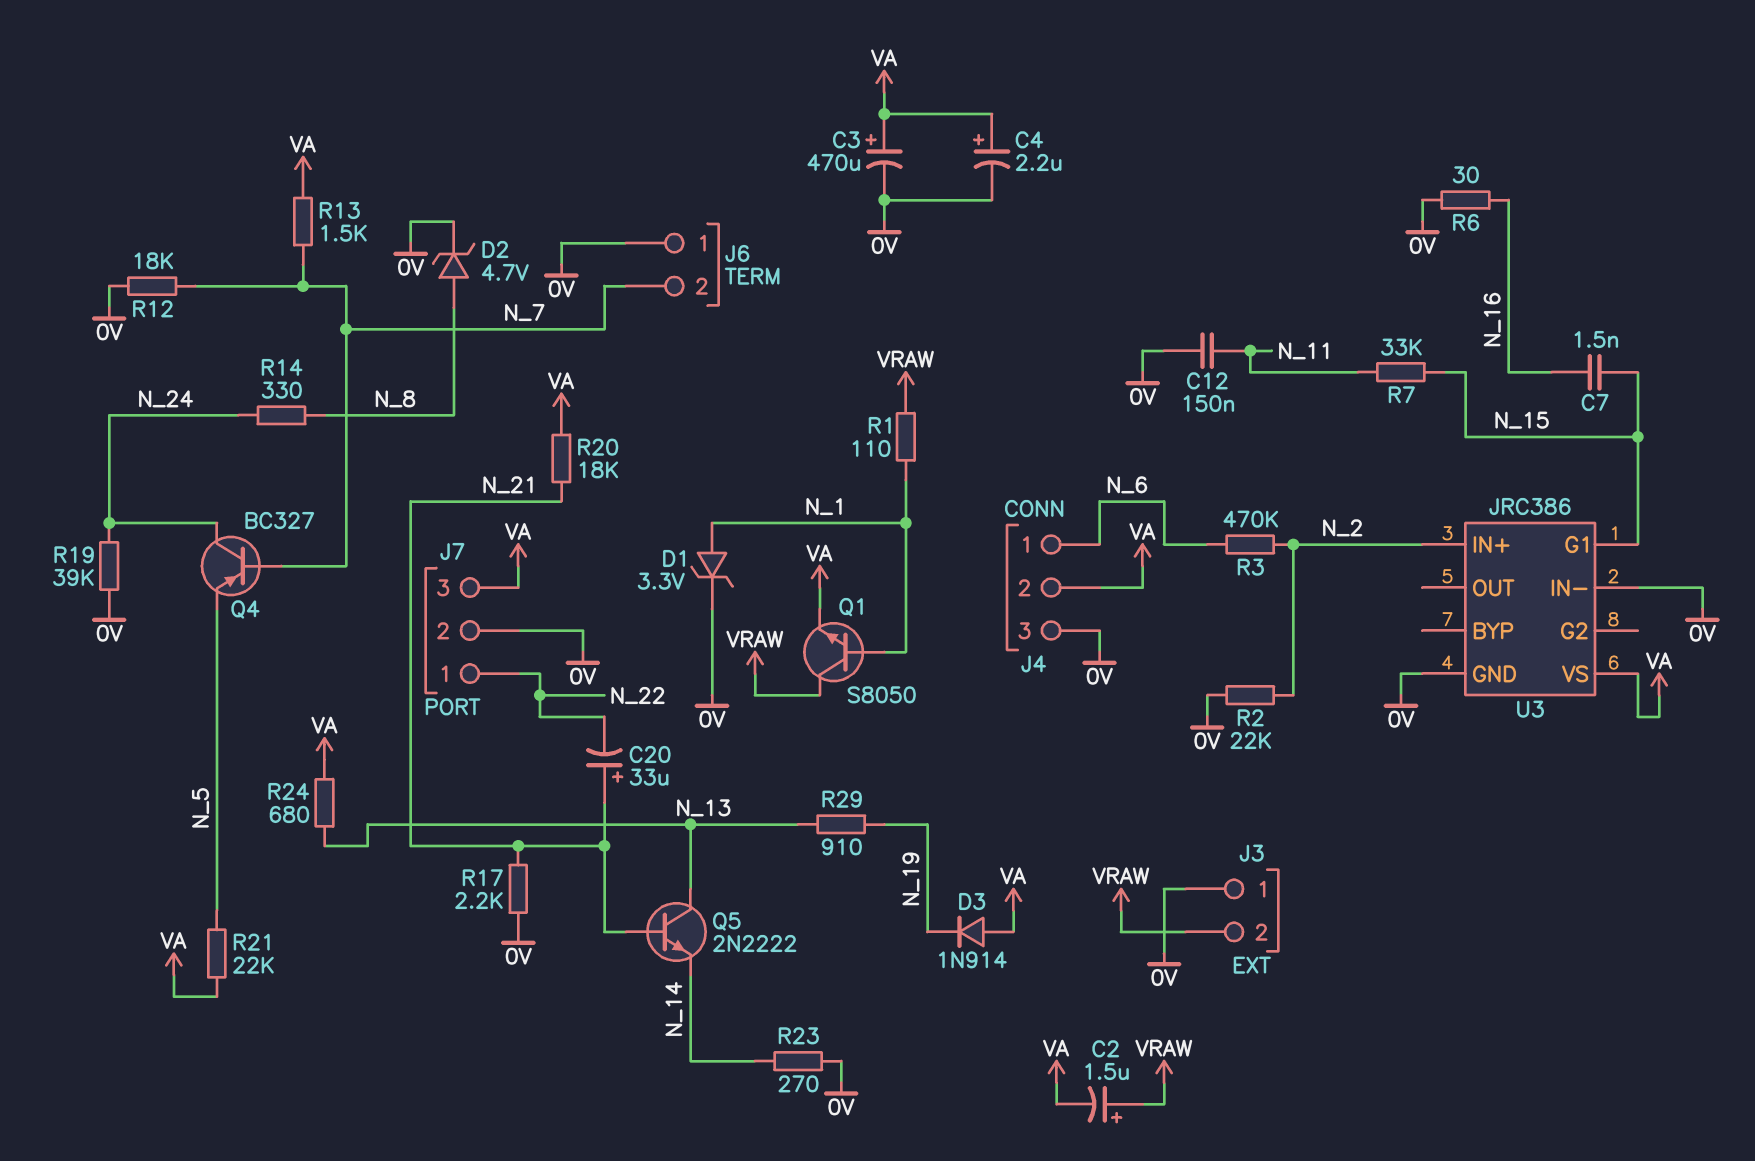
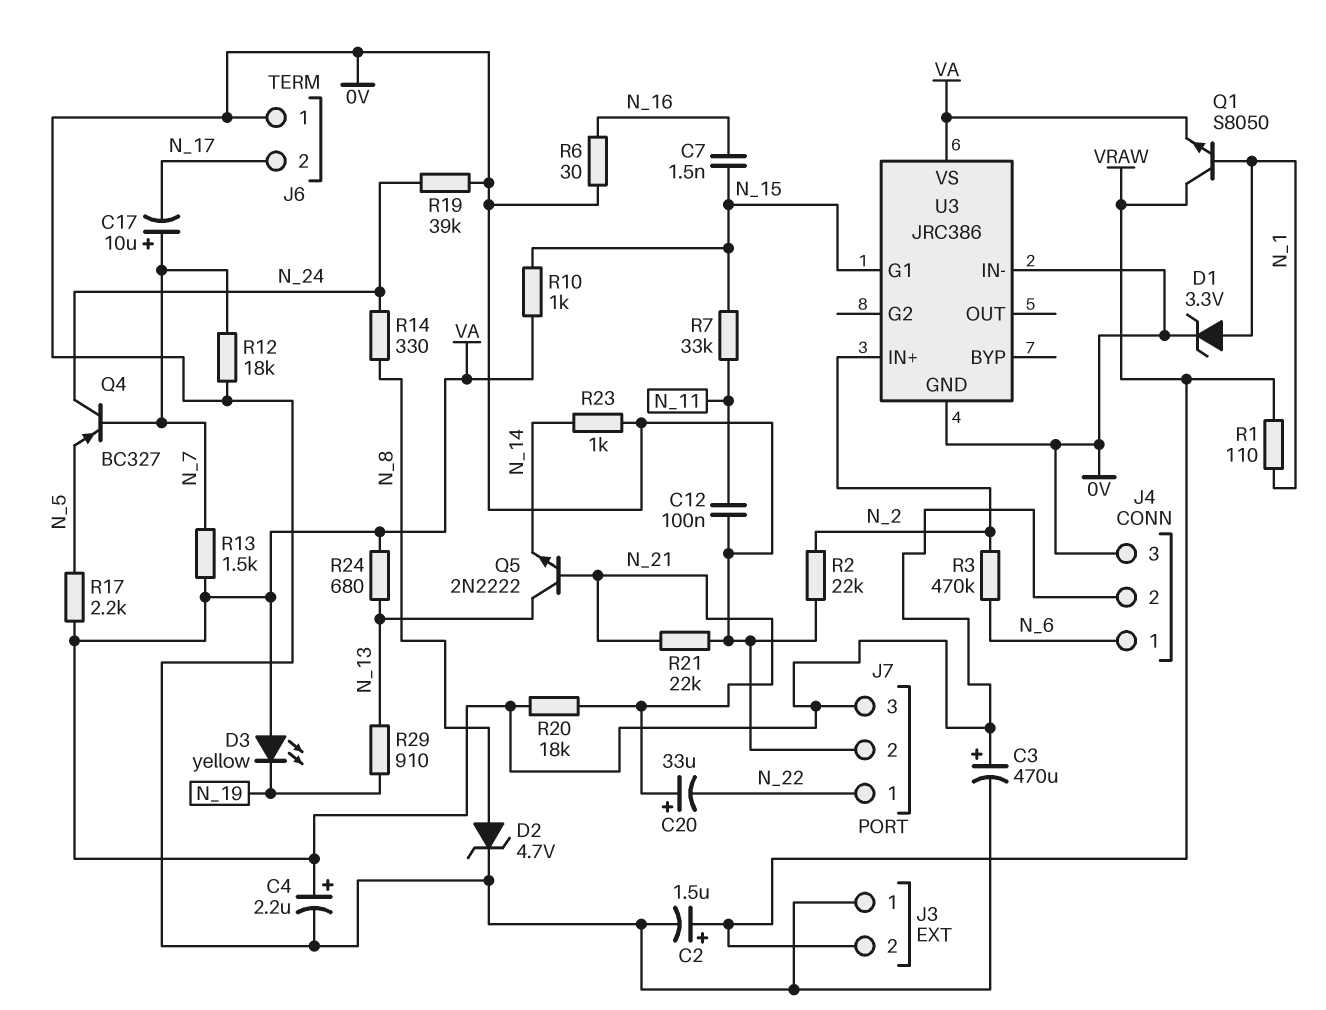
C2: 1.5uF (plus VRAW, minus VA) -> 1.5uF (plus VRAW, minus 0V)
C12: 150nF (0V, N_11) -> 100nF (0V, N_11)
C17: none -> 10uF (plus N_7, minus N_17)
D3: diode 1N914 (A VA, K N_19) -> LED yellow (A VA, K N_19)
J6 pin 2: N_7 -> N_17
R10: none -> 1k (N_15, VA)
R17: 2.2k (0V, N_21) -> 2.2k (N_5, VA)
R21: 22k (N_5, VA) -> 22k (0V, N_21)
R23: 270 (0V, N_14) -> 1k (0V, N_14)

